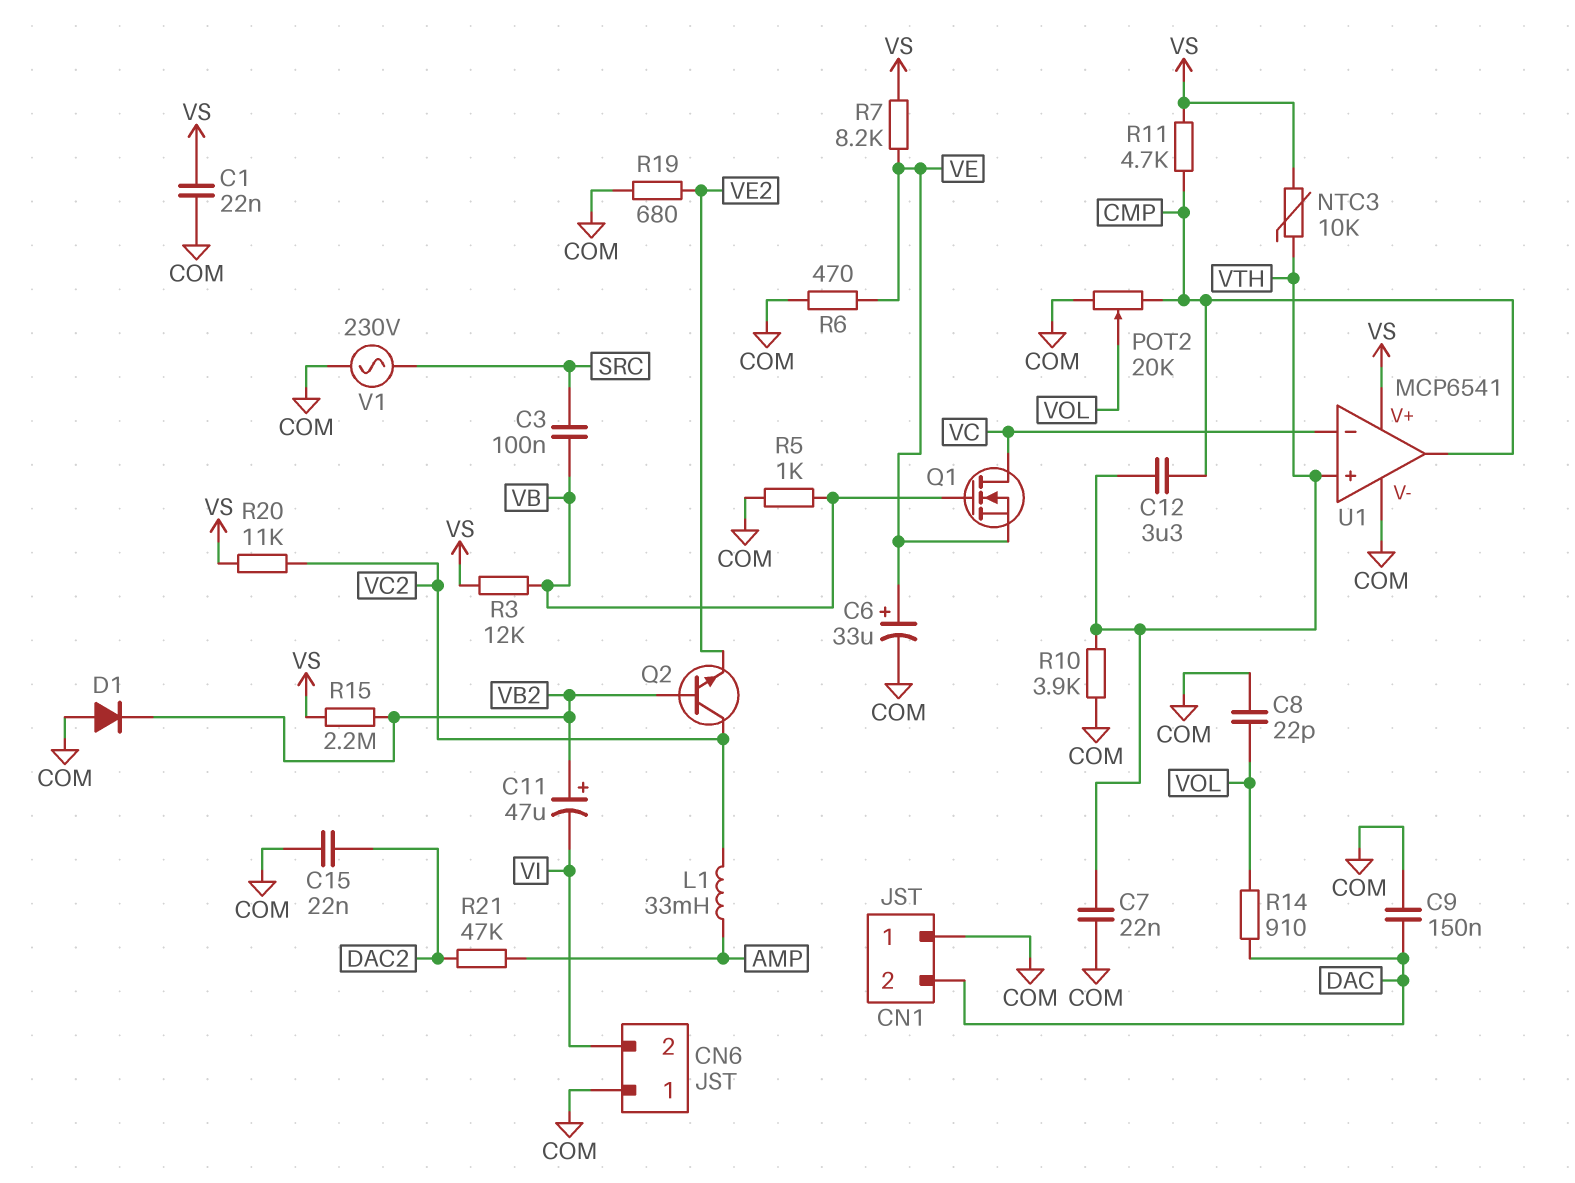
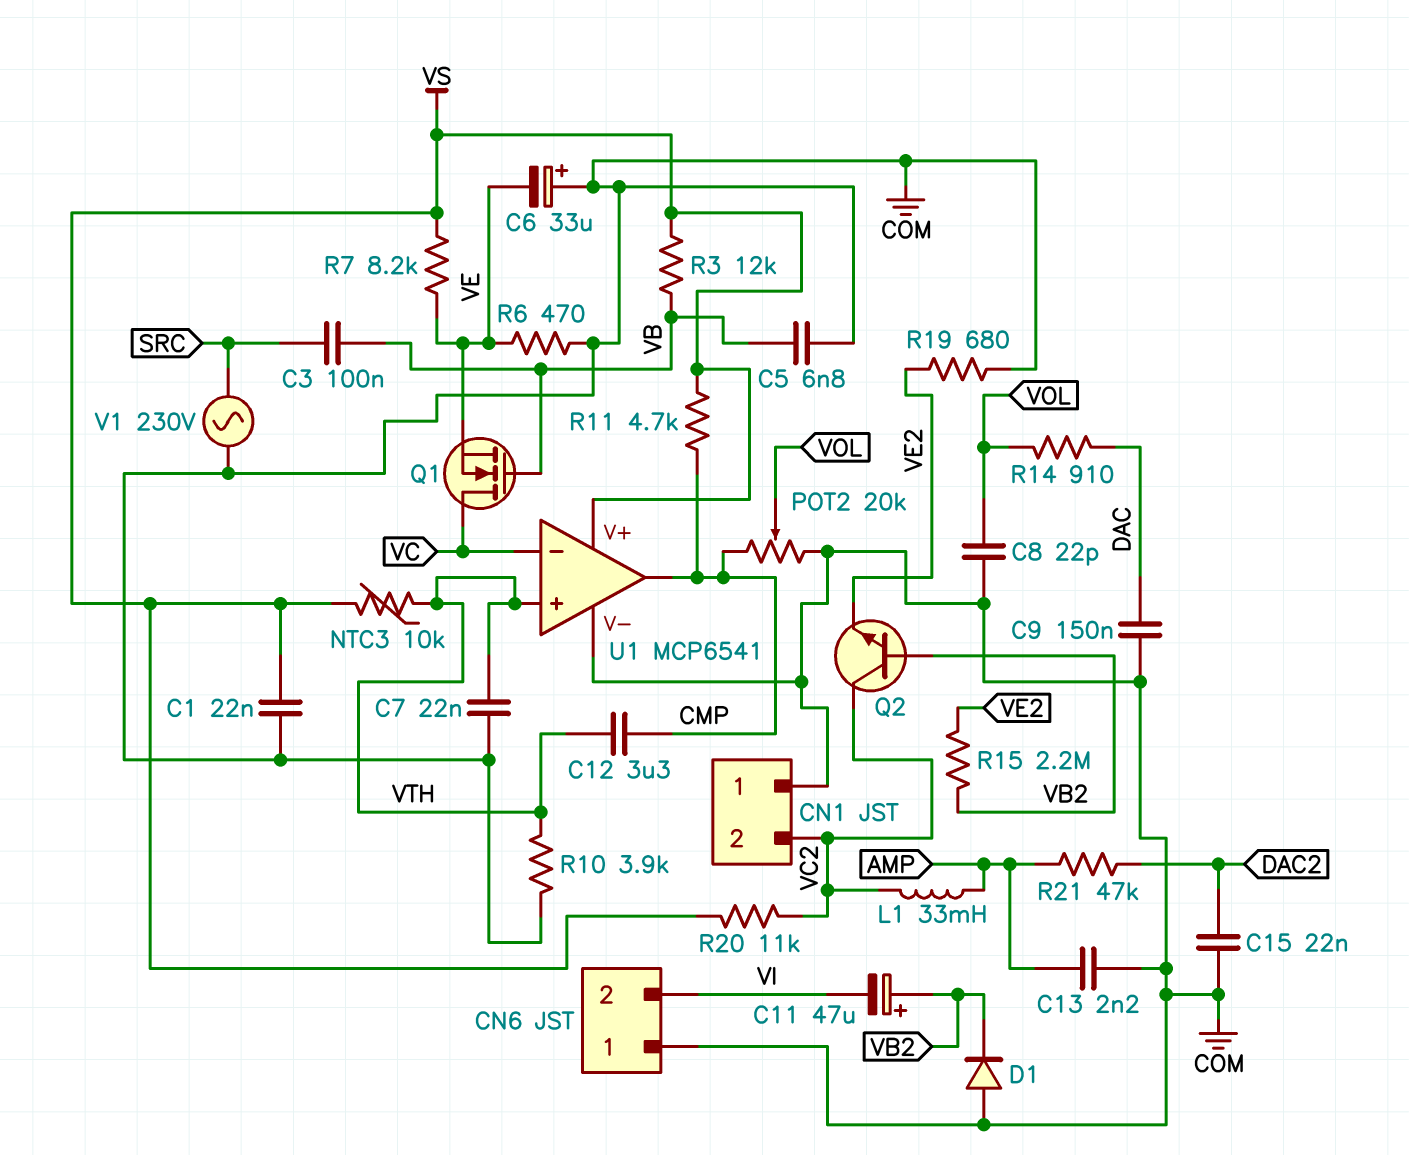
C5: none -> 6.8nF (COM, VB)
C6: 33uF (plus VE, minus COM) -> 33uF (plus COM, minus VE)
C13: none -> 2.2nF (AMP, COM)
CN1 pin 2: DAC -> VC2
R5: 1k (COM, VB) -> none
R15: 2.2M (VB2, VS) -> 2.2M (VB2, VE2)

